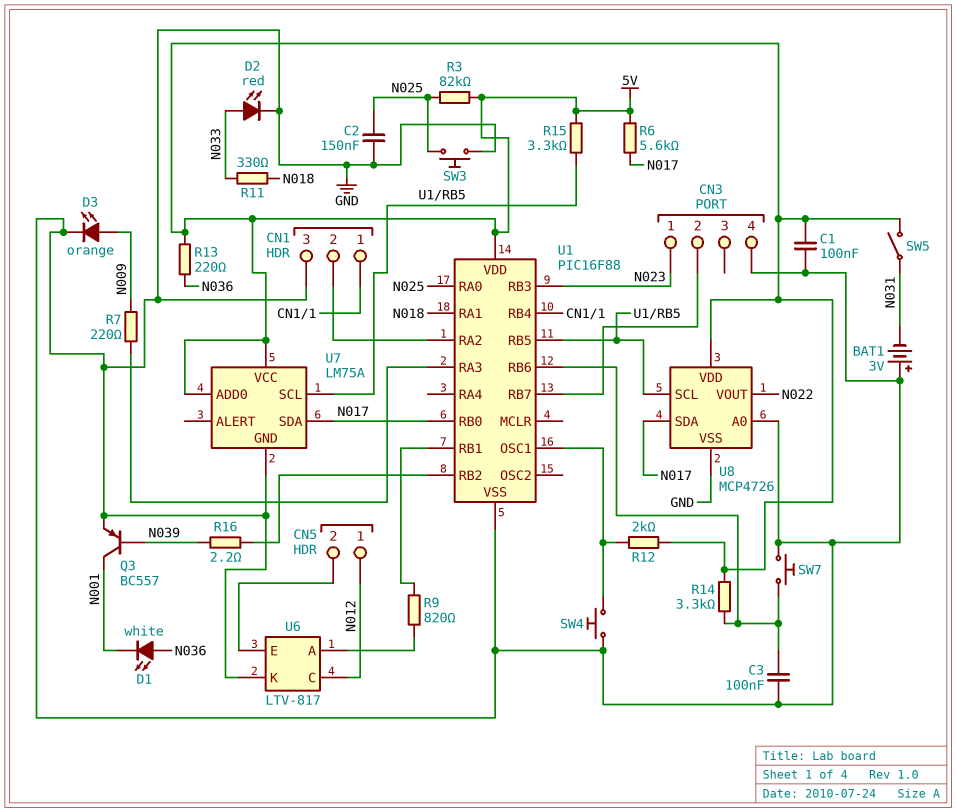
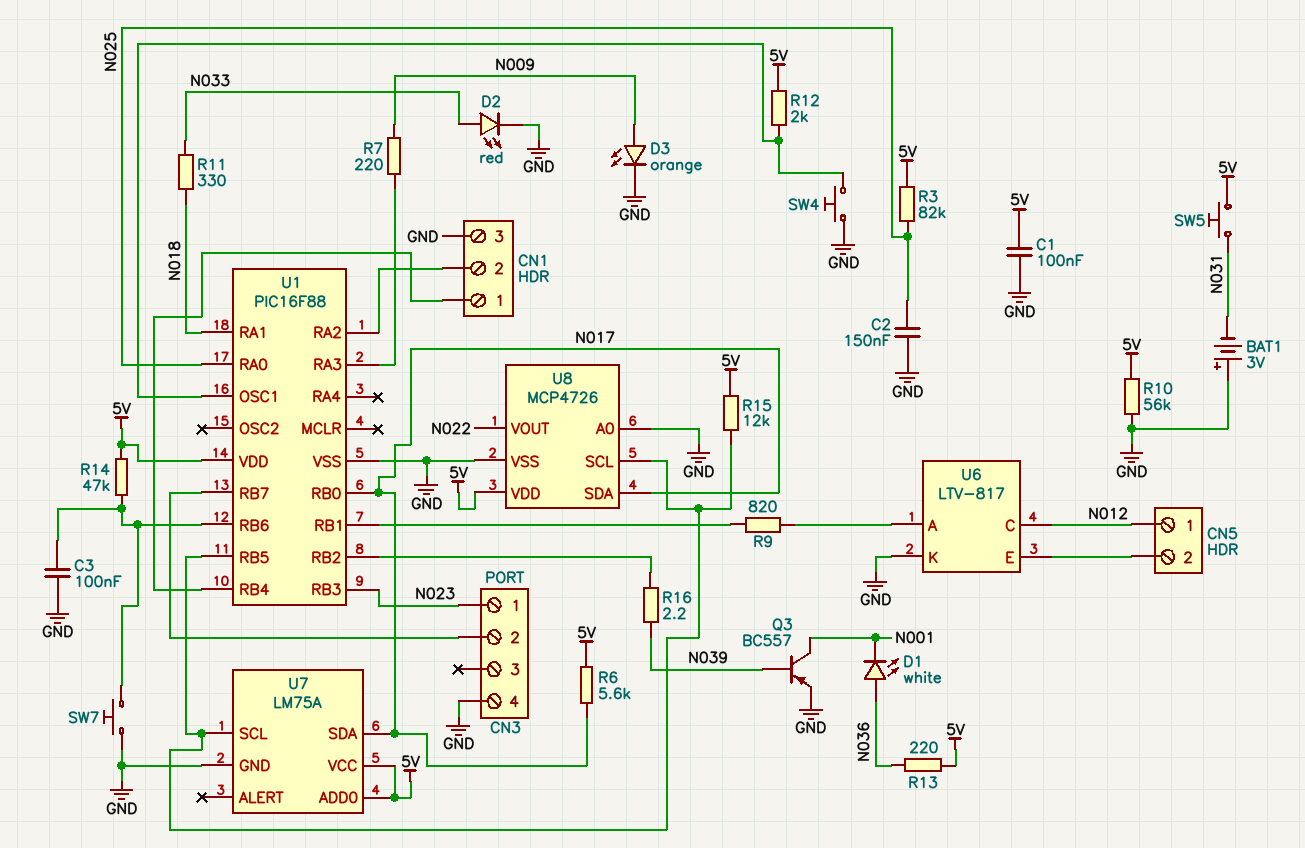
R10: none -> 56k (5V, GND)
R14: 3.3k (5V, U1/RB6) -> 47k (5V, U1/RB6)
R15: 3.3k (5V, U1/RB5) -> 12k (5V, U1/RB5)
SW3: button (GND, N025) -> none
SW5: switch (5V, N031) -> button (5V, N031)

